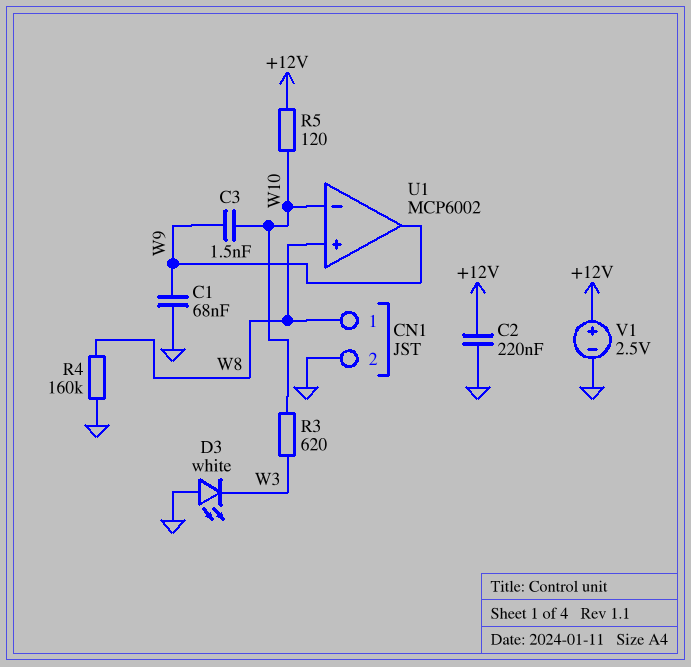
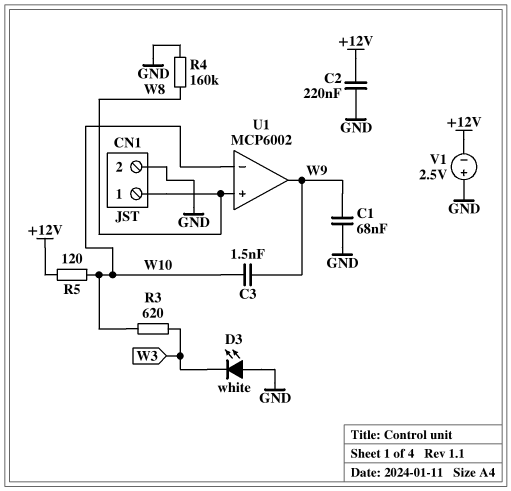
V1: 2.5V (plus +12V, minus GND) -> 2.5V (plus GND, minus +12V)

